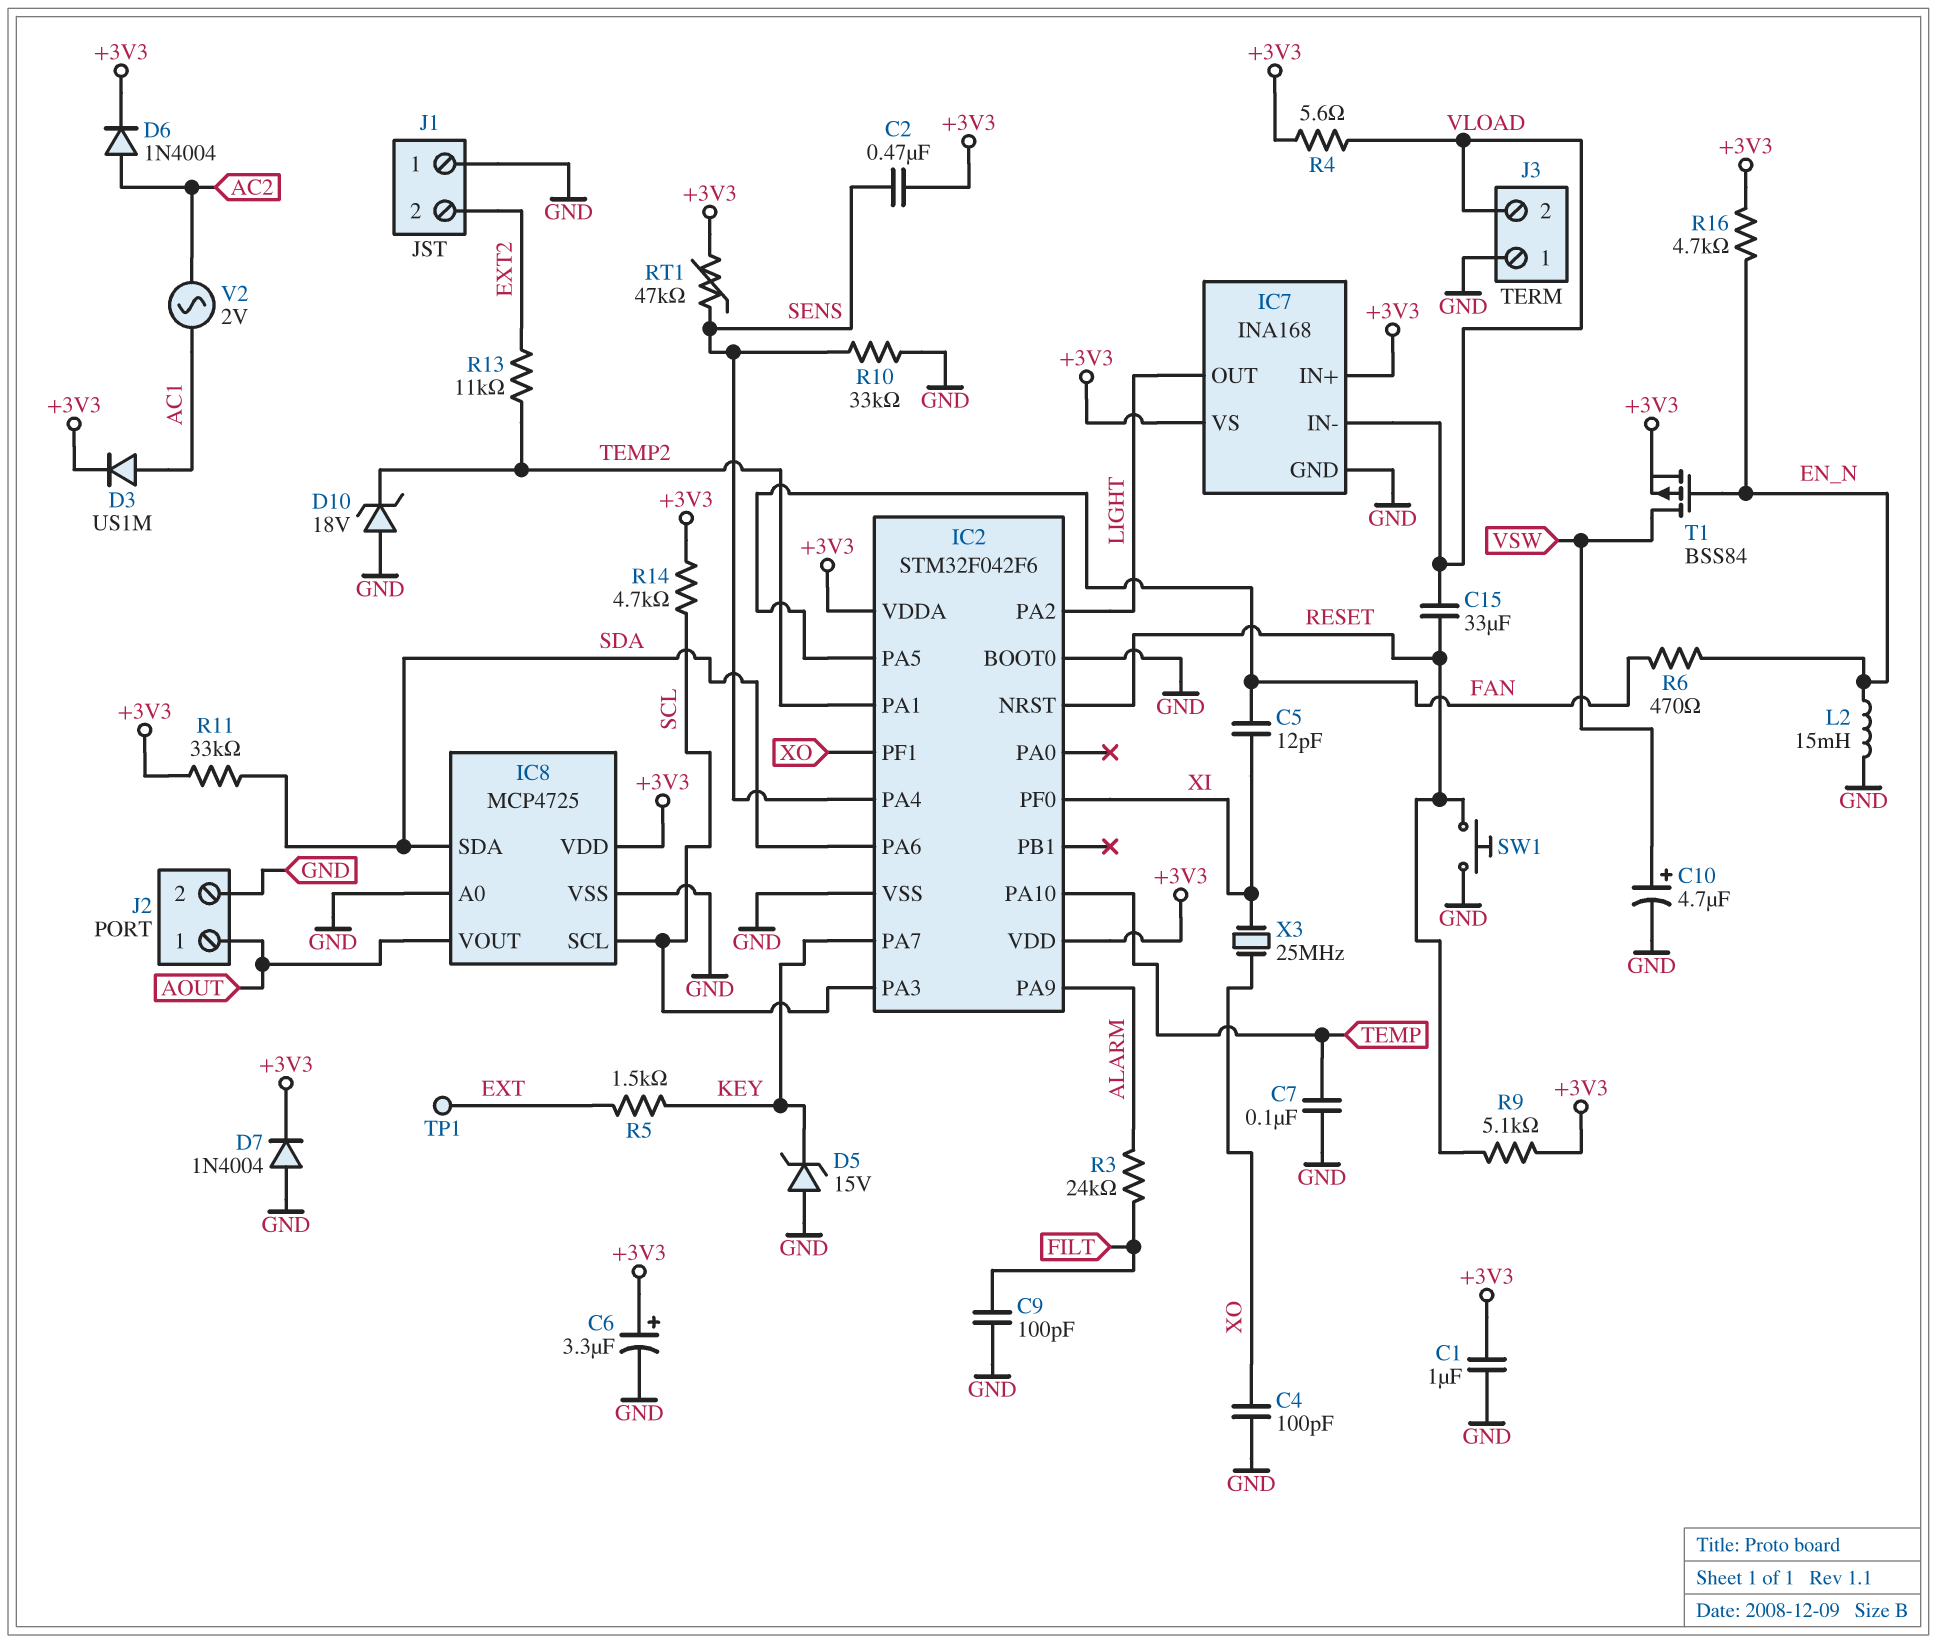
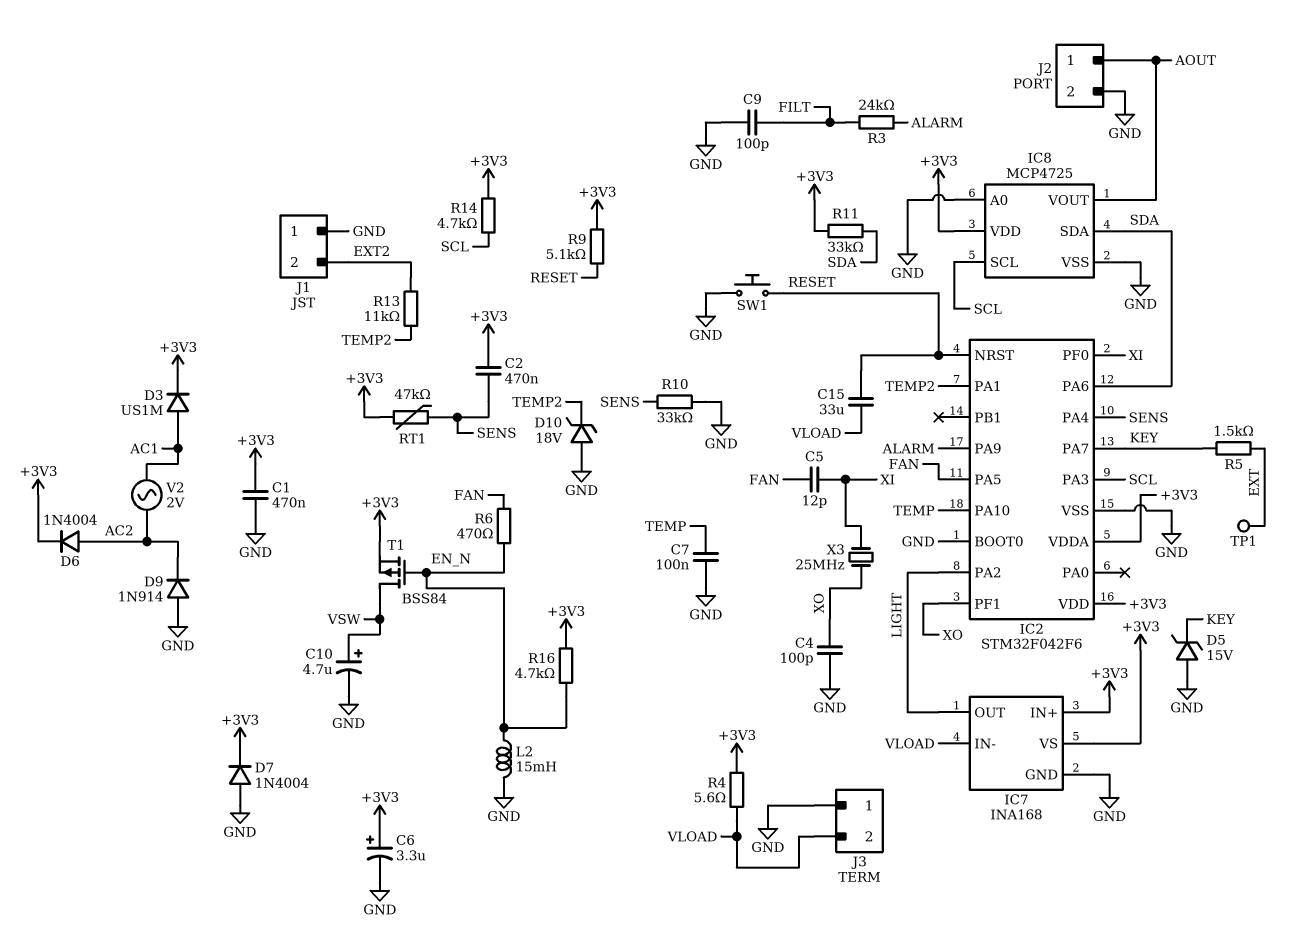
C1: 1uF (+3V3, GND) -> 470nF (+3V3, GND)
D9: none -> diode 1N914 (A GND, K AC2)

